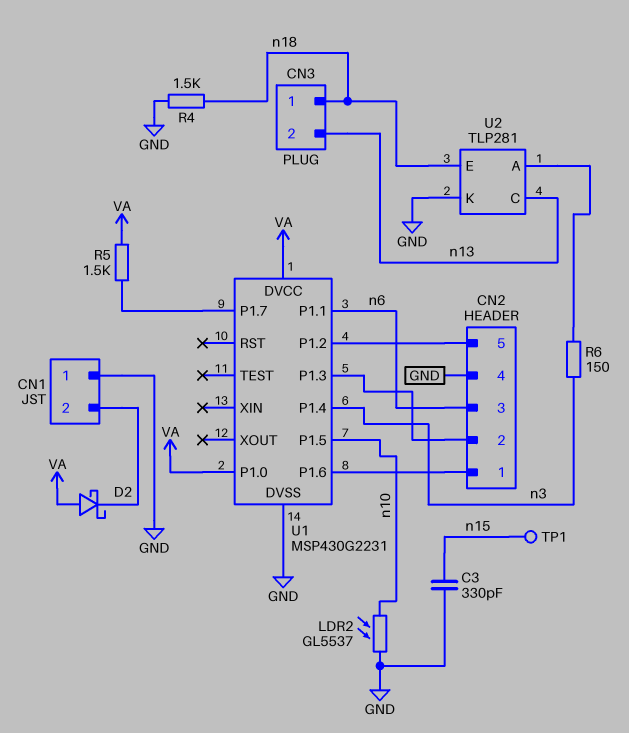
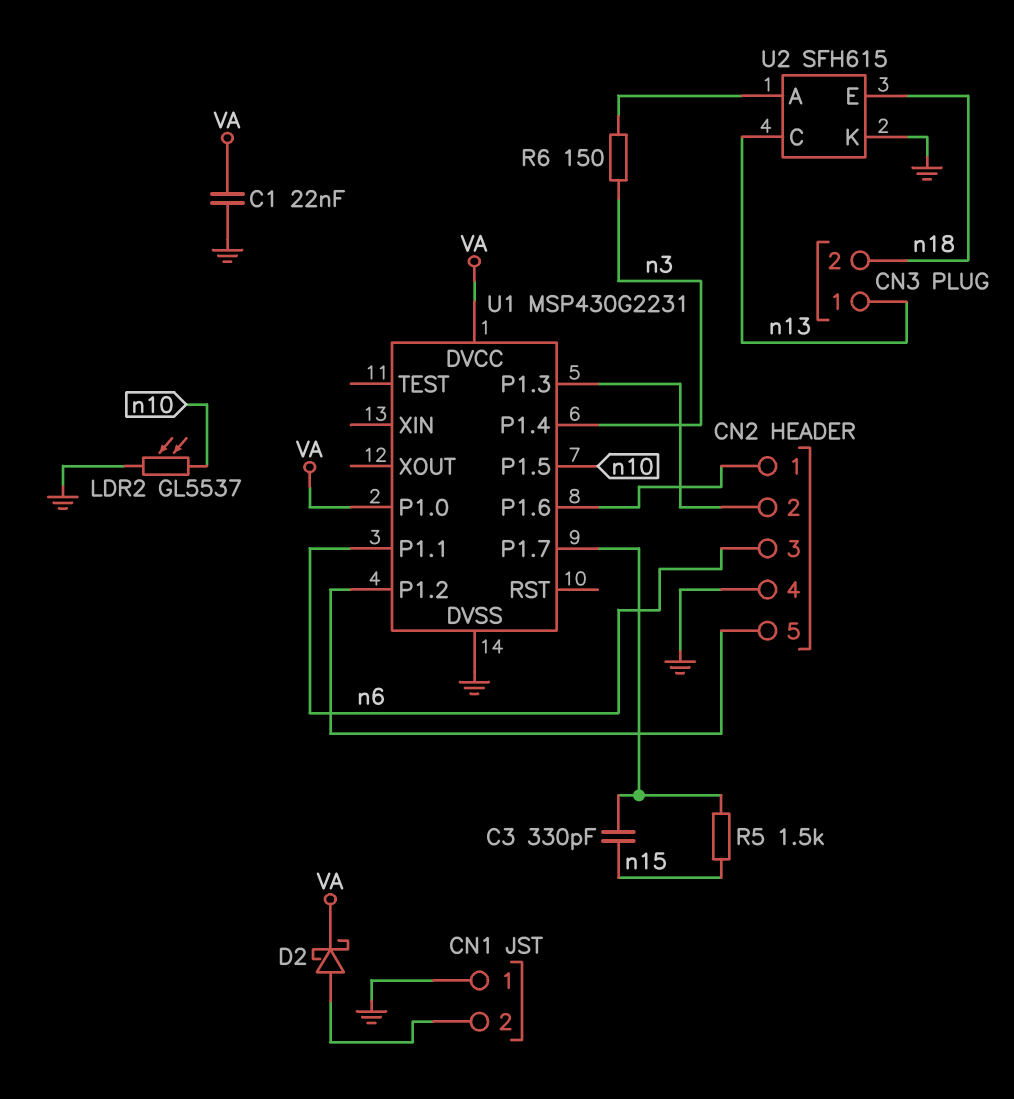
C1: none -> 22nF (GND, VA)
C3: 330pF (GND, n15) -> 330pF (U1/P1.7, n15)
CN3 pin 1: n18 -> n13
CN3 pin 2: n13 -> n18
D2: schottky (A VA, K CN1/2) -> schottky (A CN1/2, K VA)
R4: 1.5k (GND, n18) -> none
R5: 1.5k (U1/P1.7, VA) -> 1.5k (U1/P1.7, n15)
TP1: test point (n15) -> none
U2: TLP281 -> SFH615

